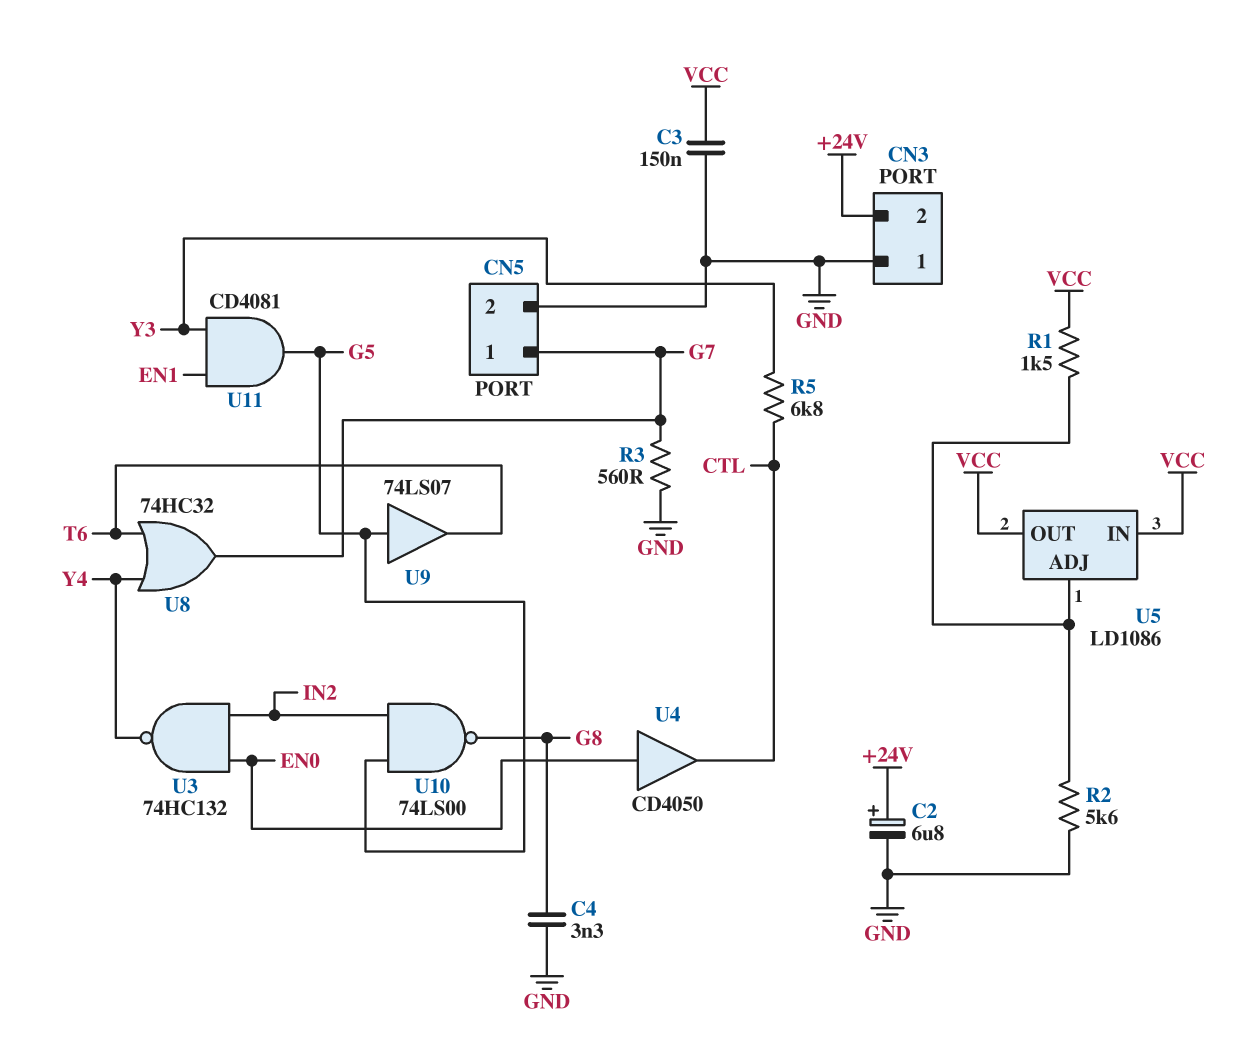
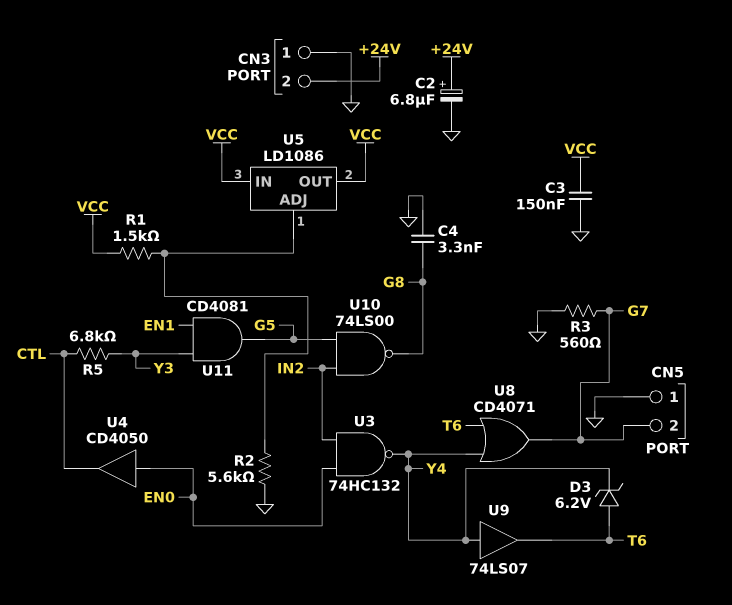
CN5 pin 1: G7 -> GND
CN5 pin 2: GND -> G7
D3: none -> zener 6.2V (A T6, K Y4)
U8: OR 74HC32 (in T6, in Y4, out G7) -> OR CD4071 (in T6, in Y4, out G7)
U9: buffer 74LS07 (in G5, out T6) -> buffer 74LS07 (in Y4, out T6)

